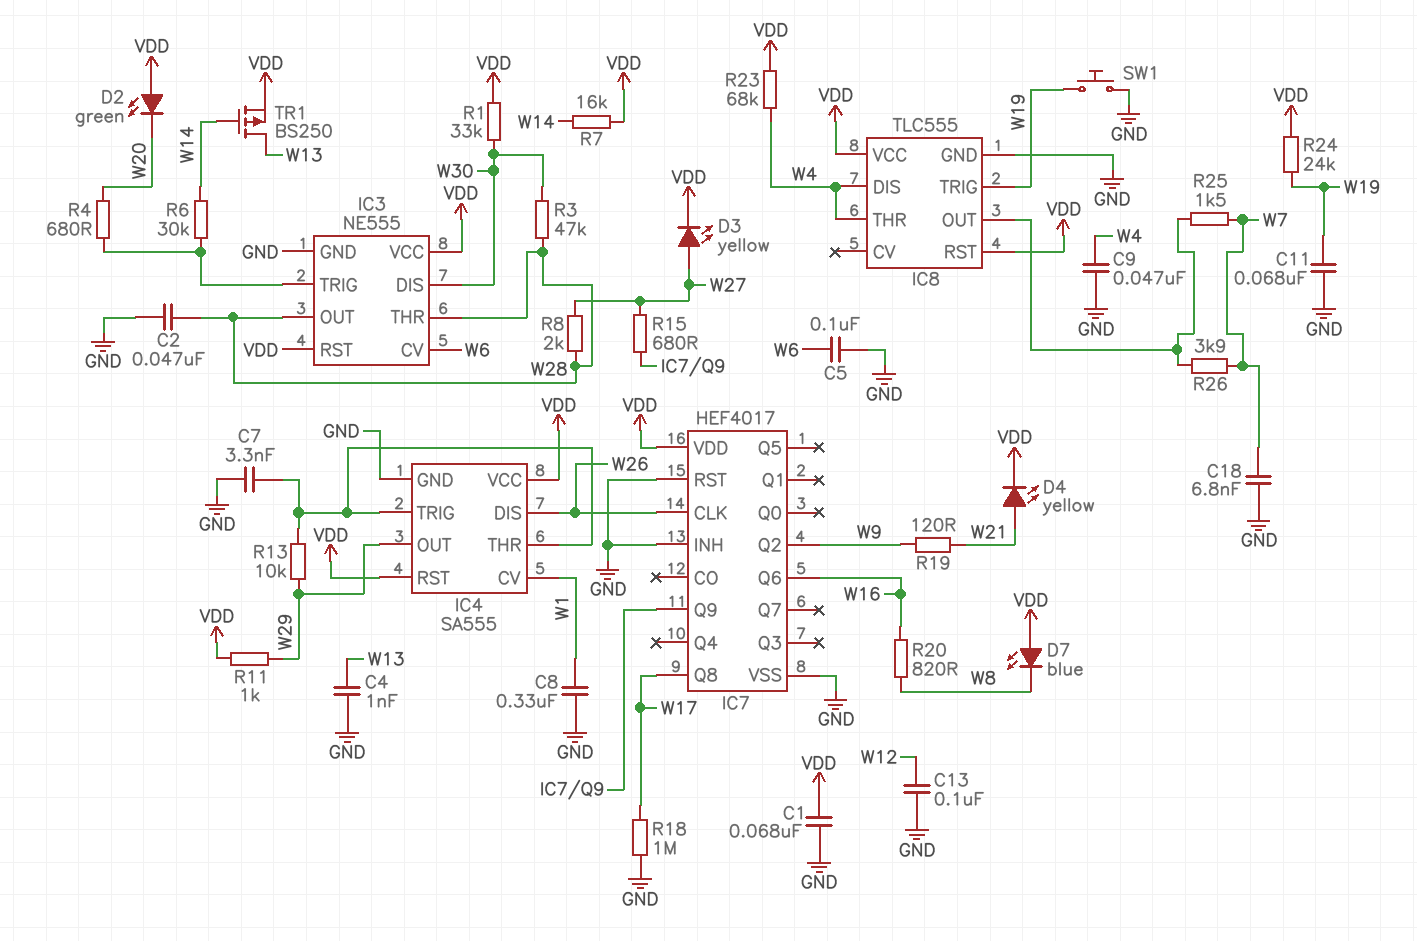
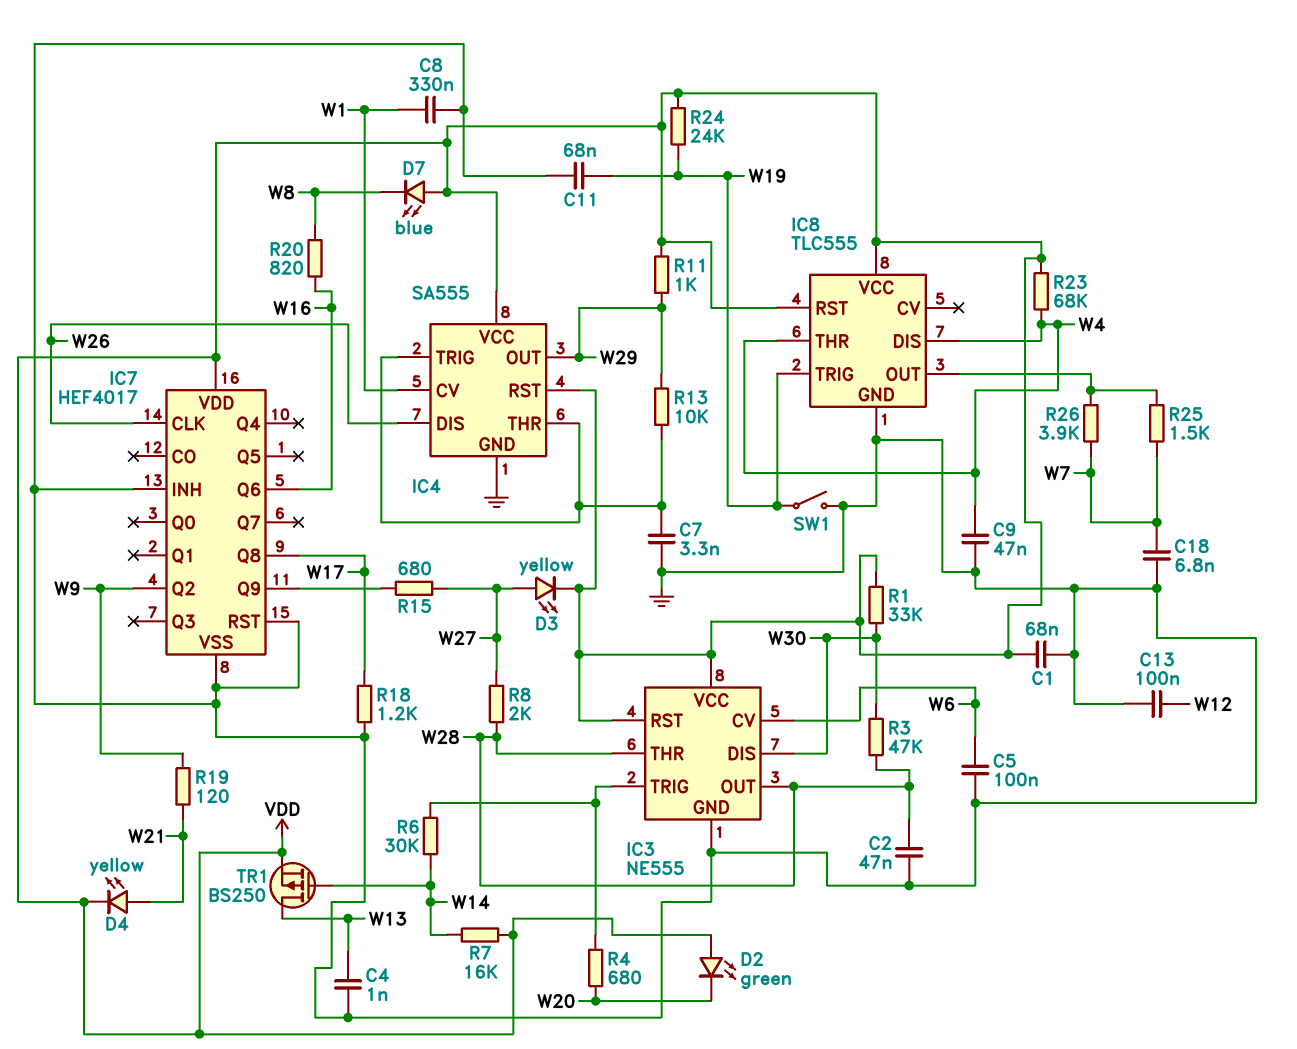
R18: 1M (GND, W17) -> 1.2k (GND, W17)
SW1: button (GND, W19) -> switch (GND, W19)

